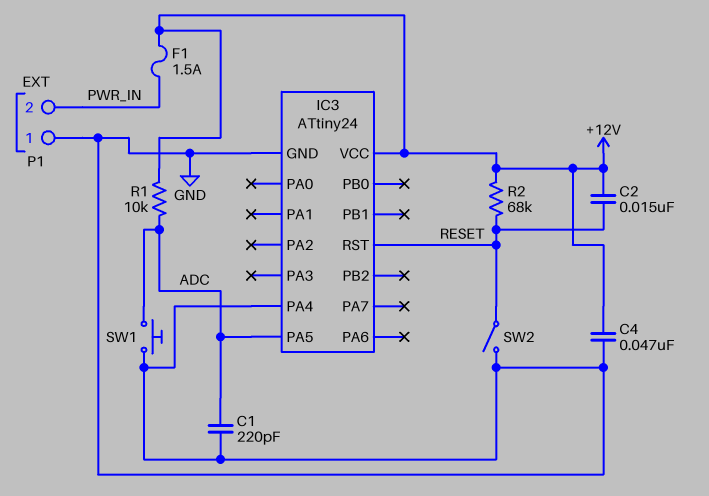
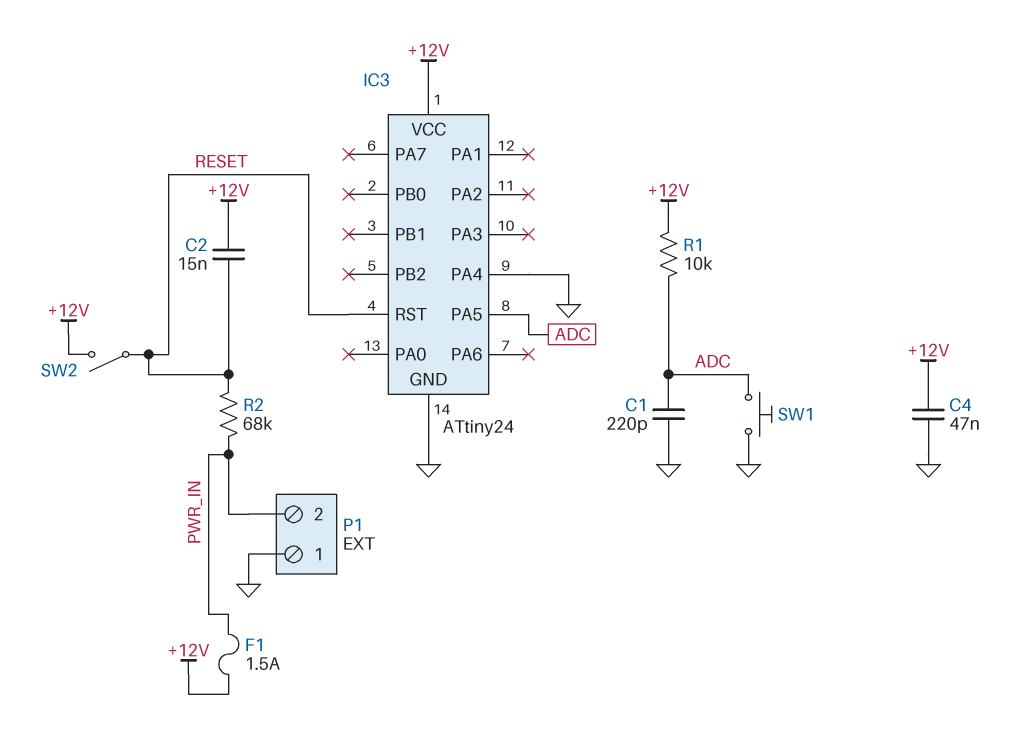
R2: 68k (+12V, RESET) -> 68k (PWR_IN, RESET)
SW2: switch (GND, RESET) -> switch (+12V, RESET)

